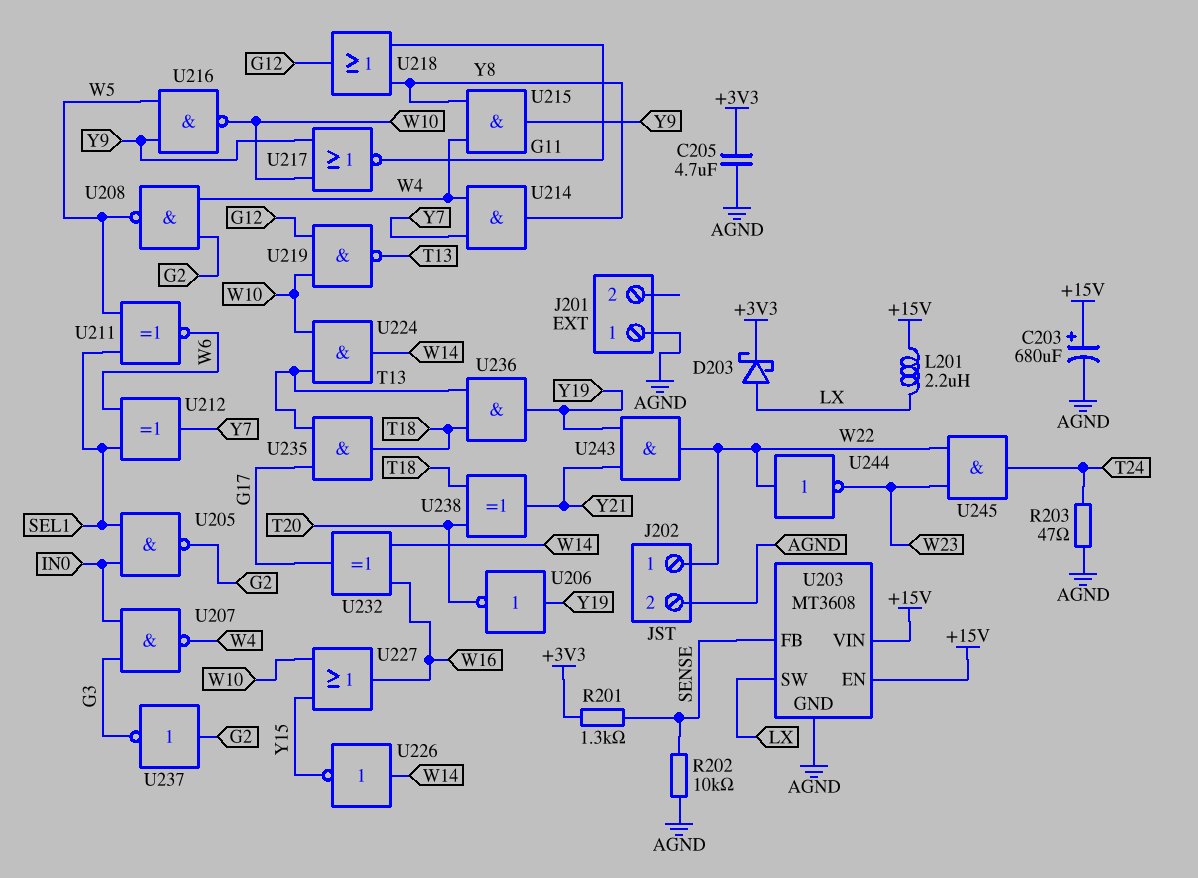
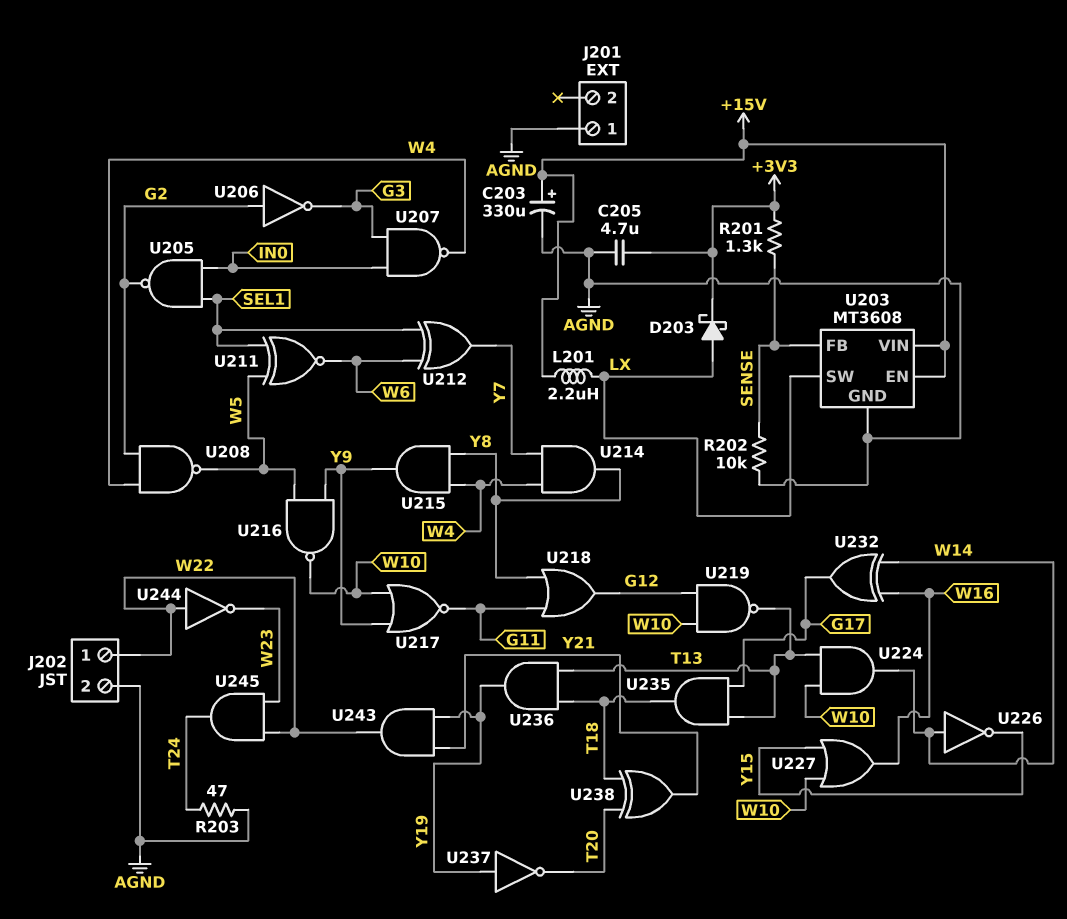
C203: 680uF (plus +15V, minus AGND) -> 330uF (plus +15V, minus AGND)
U206: NOT (in Y19, out T20) -> NOT (in G2, out G3)
U237: NOT (in G2, out G3) -> NOT (in Y19, out T20)

